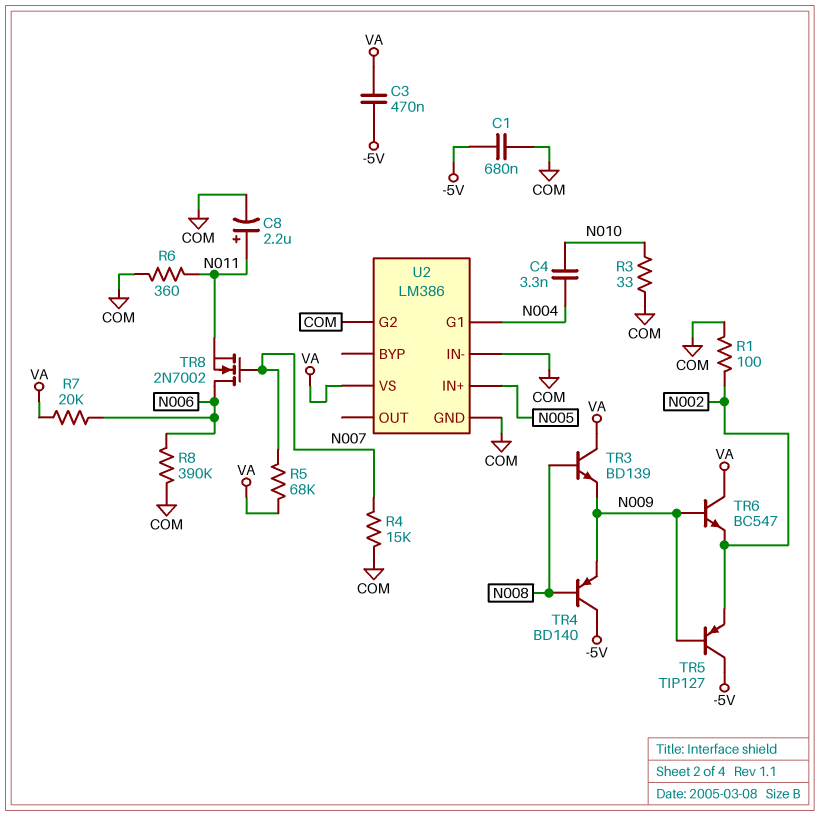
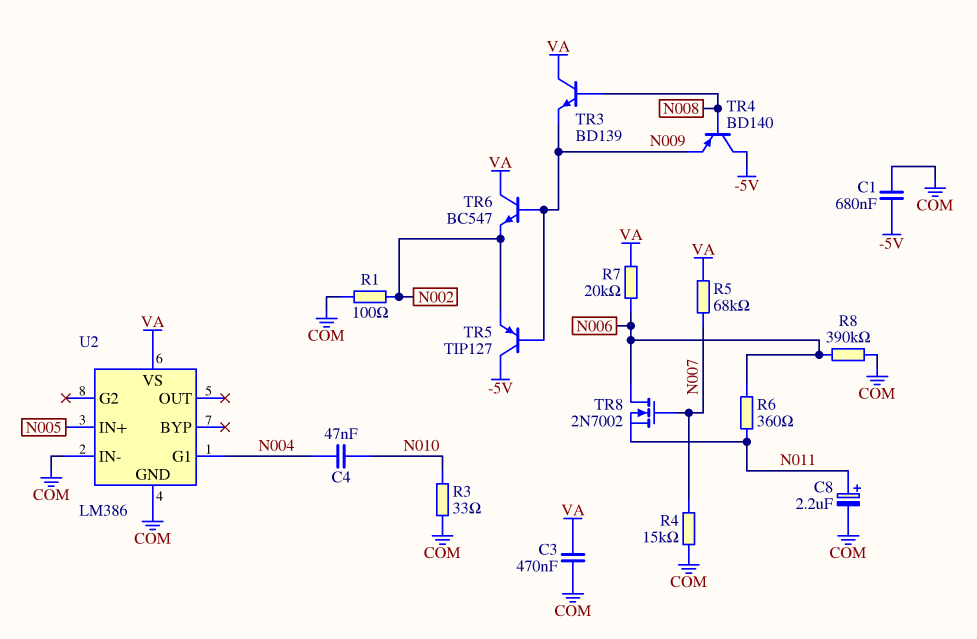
C3: 470nF (-5V, VA) -> 470nF (COM, VA)
C4: 3.3nF (N004, N010) -> 47nF (N004, N010)
R6: 360 (COM, N011) -> 360 (N006, N011)
U2 pin G2: COM -> none

